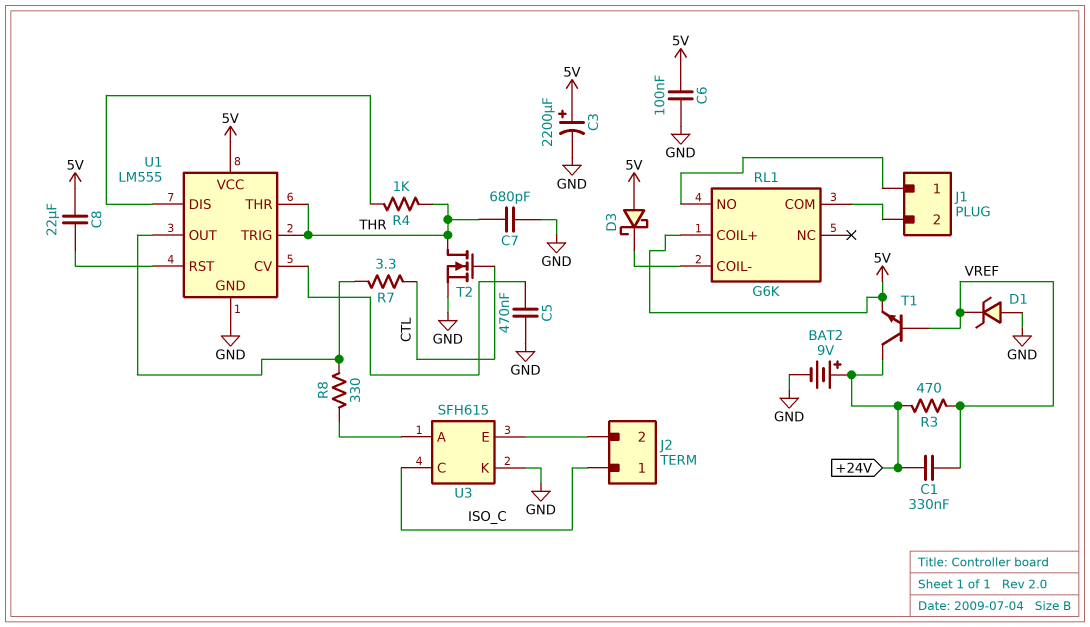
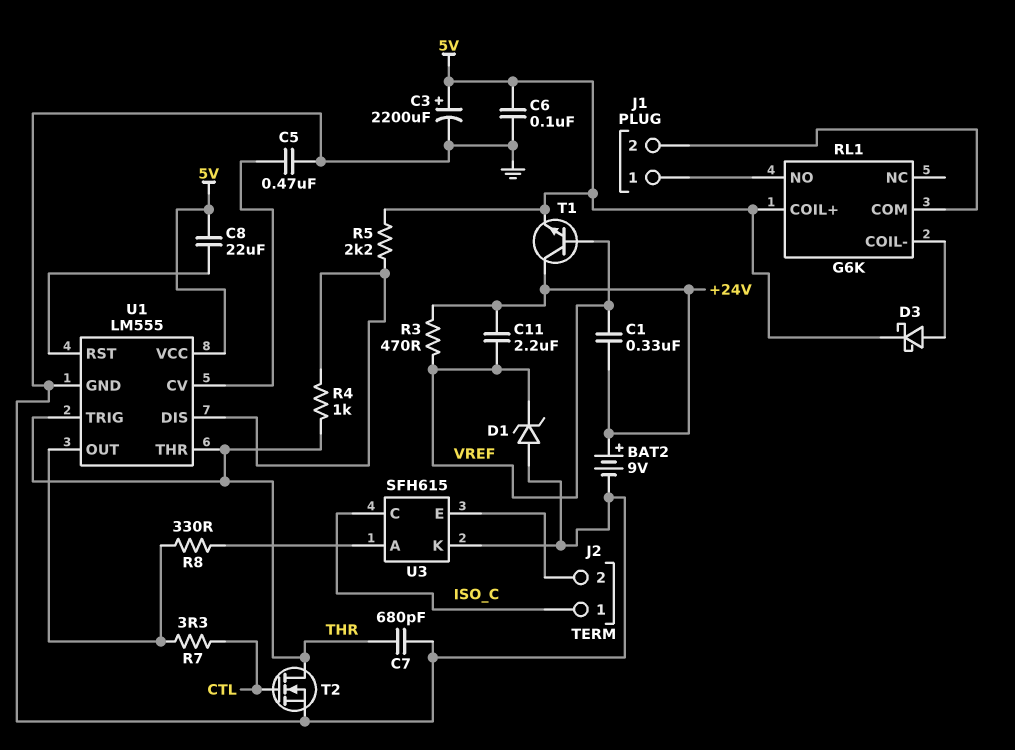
C11: none -> 2.2uF (+24V, VREF)
D3: schottky (A 5V, K RL1/COIL-) -> schottky (A RL1/COIL-, K 5V)
R5: none -> 2.2k (5V, U1/DIS)

